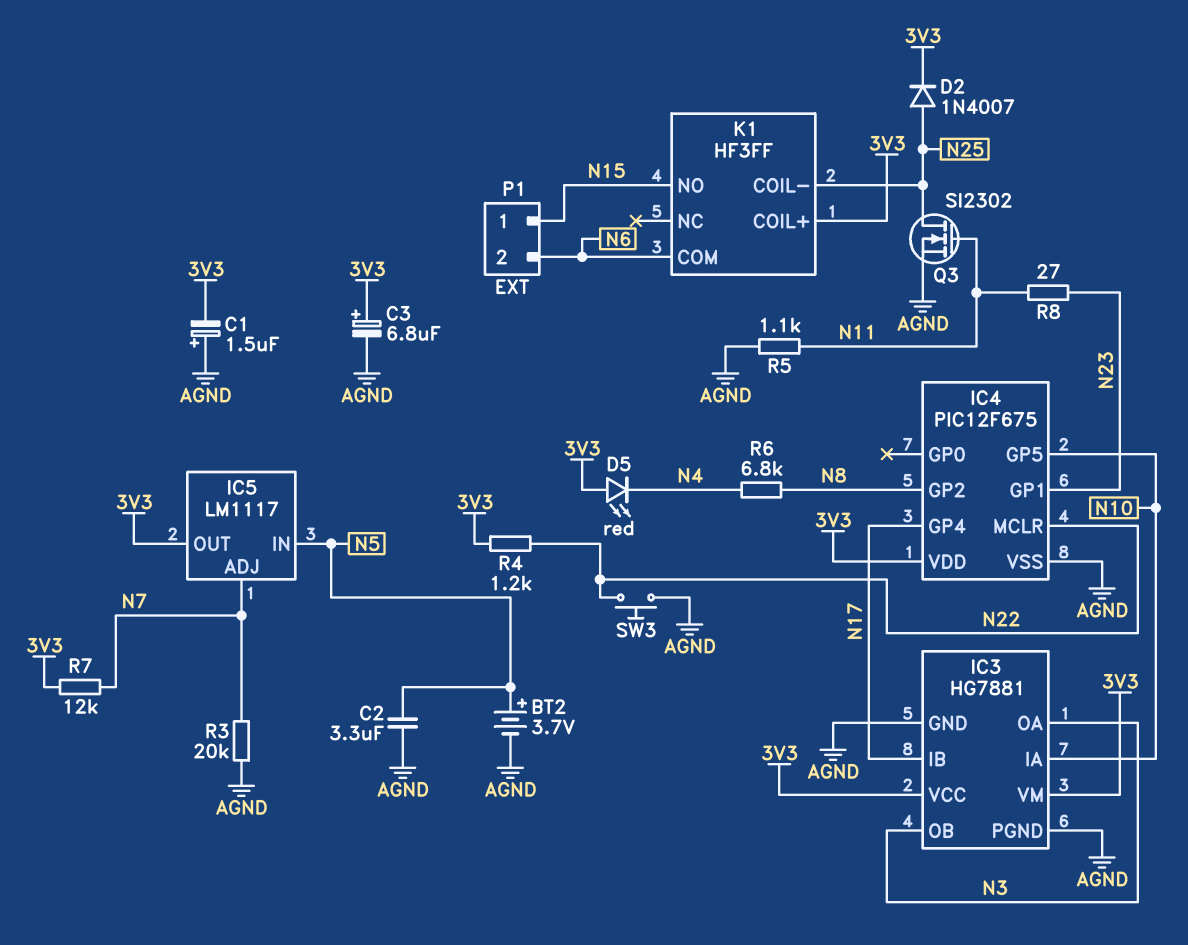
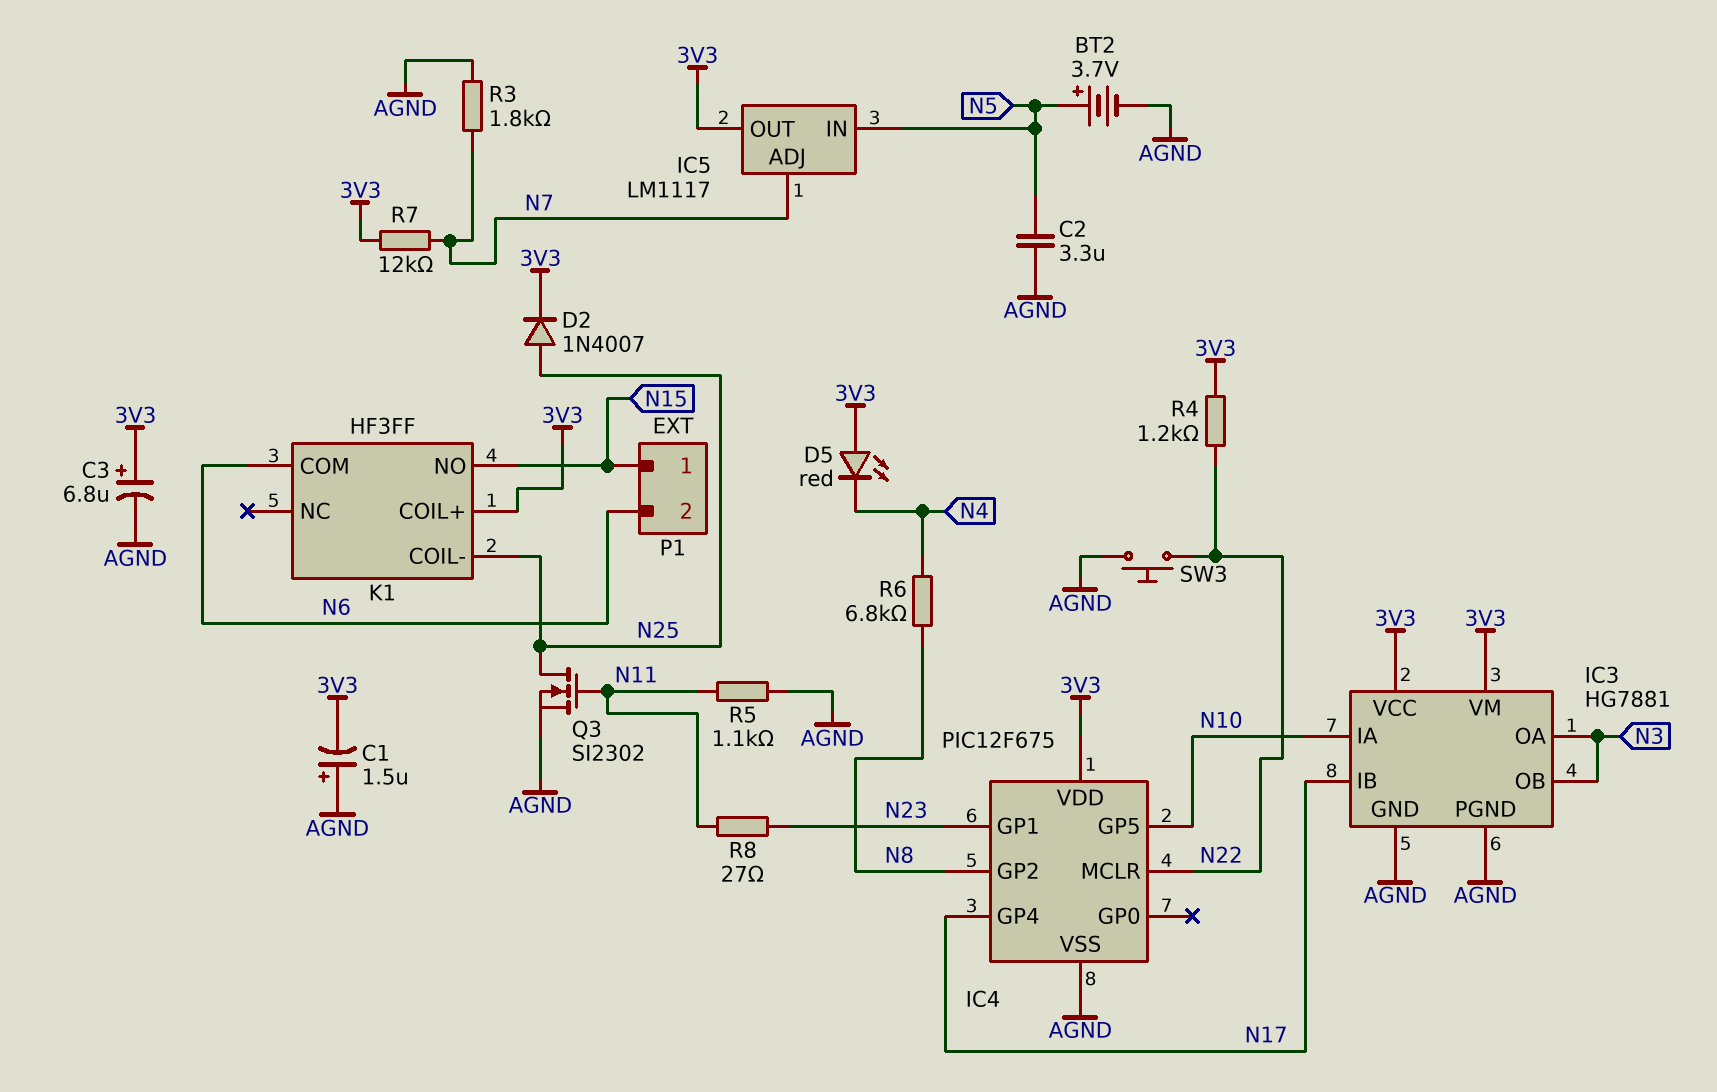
R3: 20k (AGND, N7) -> 1.8k (AGND, N7)

